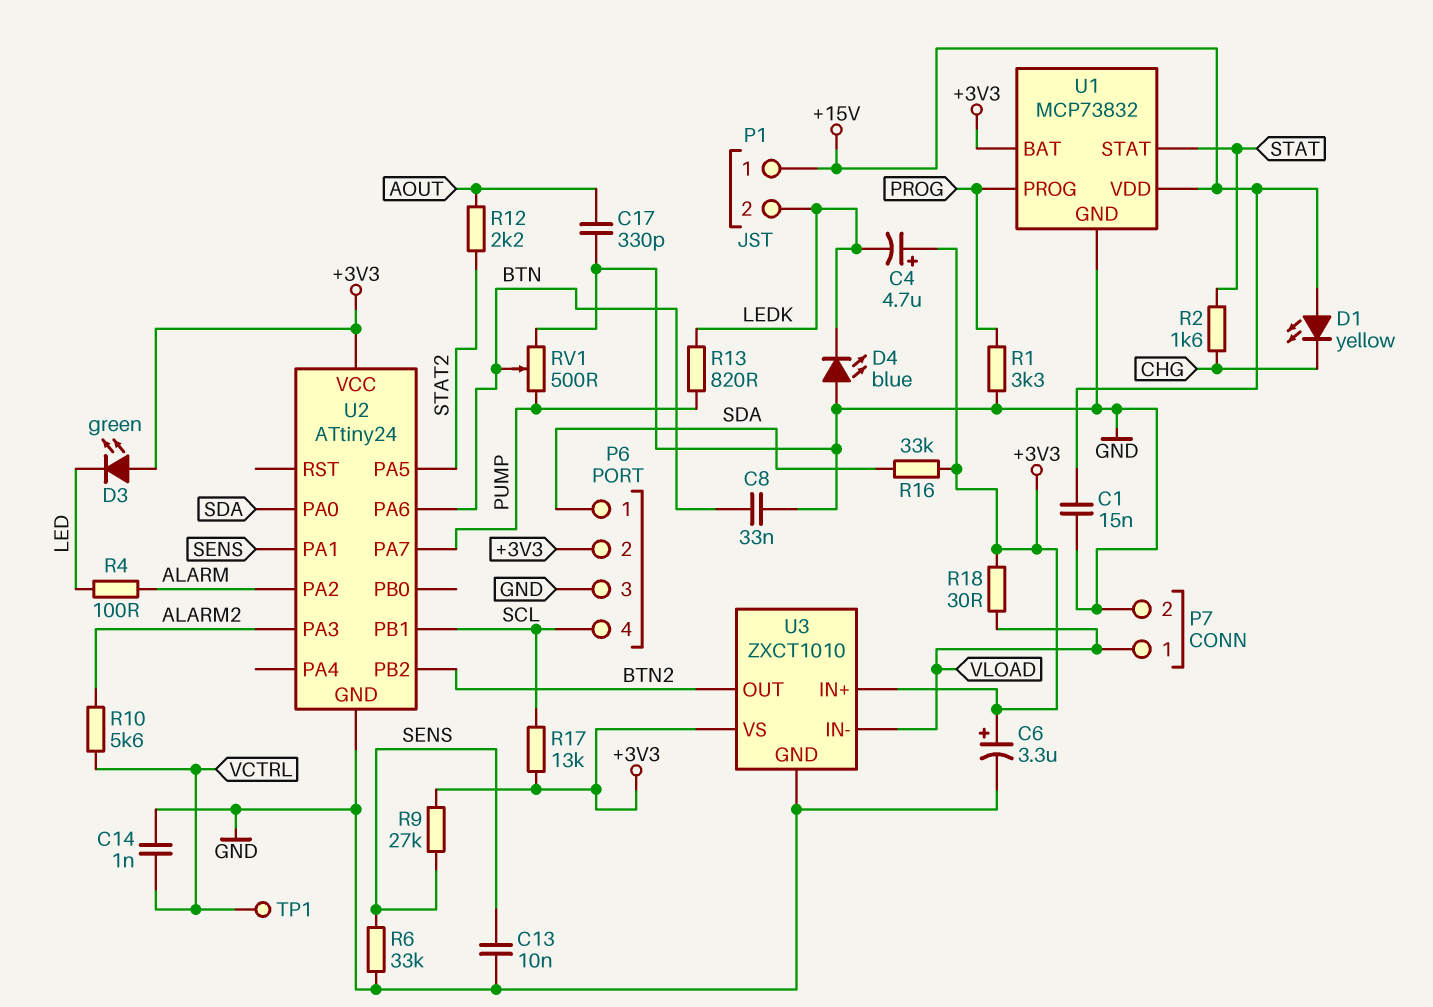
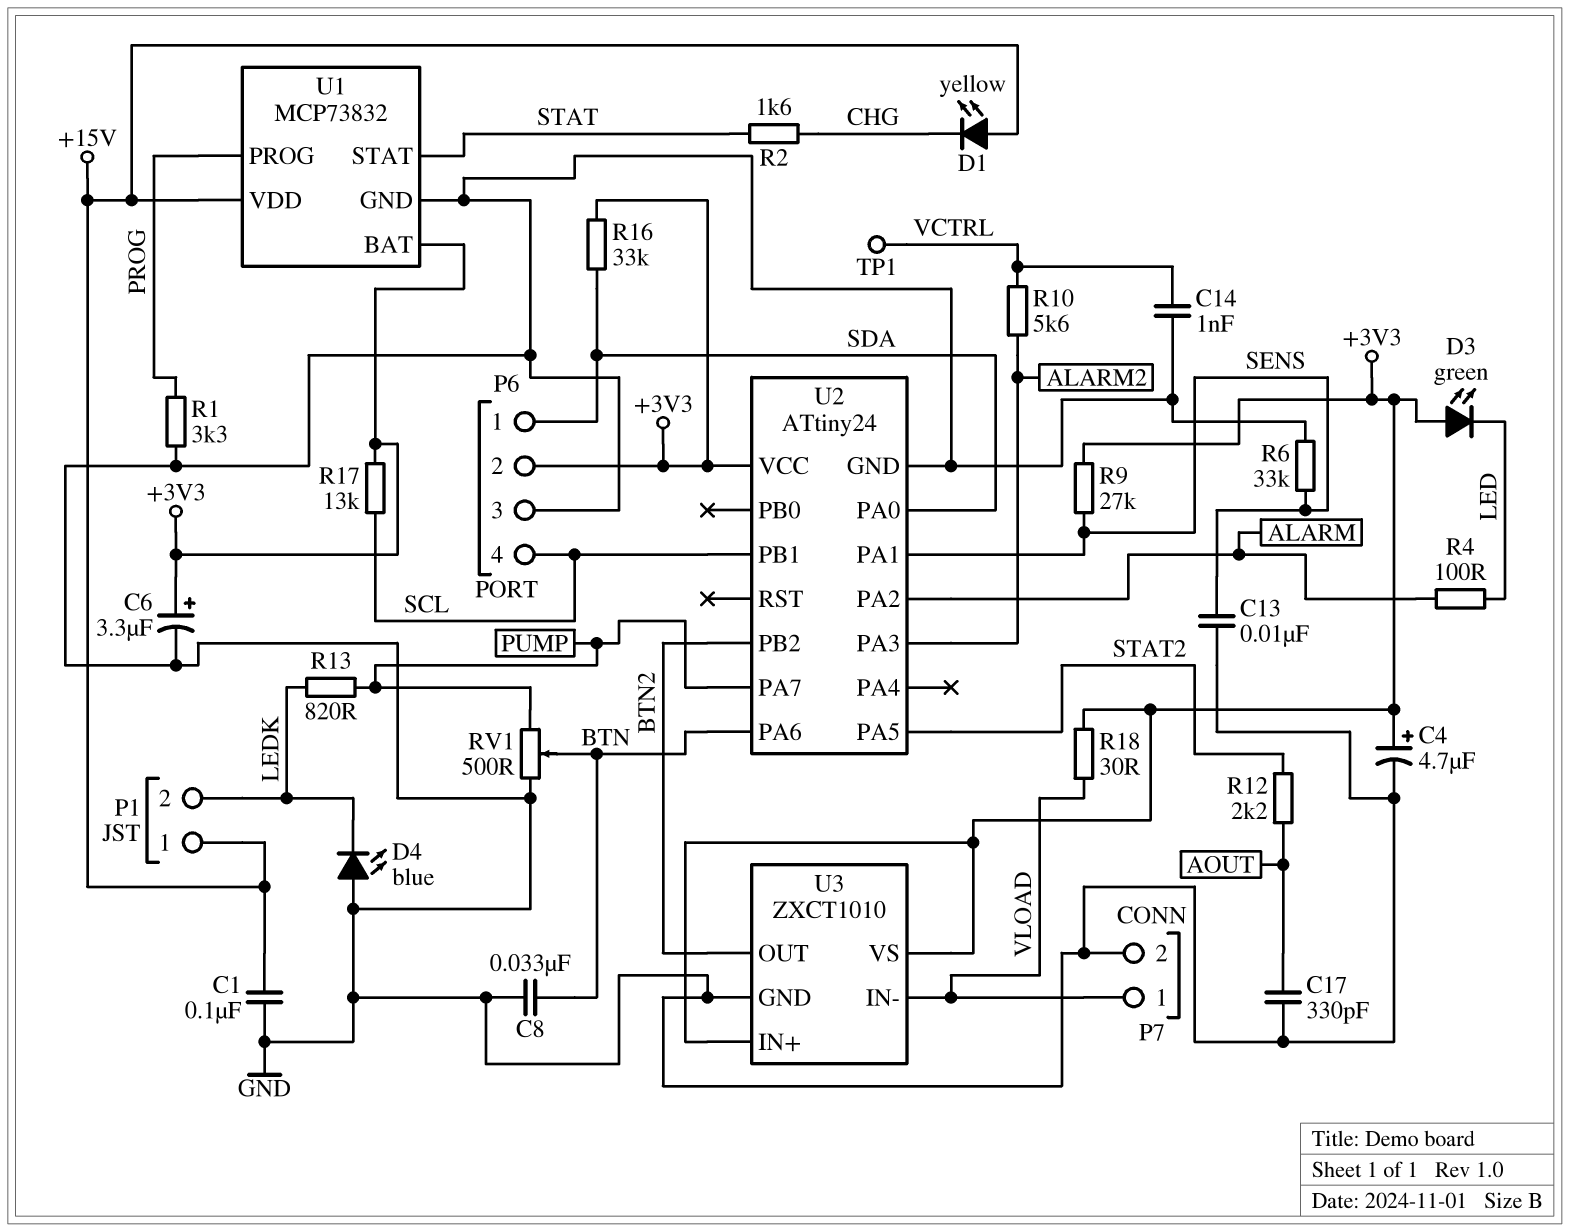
C1: 15nF (+15V, GND) -> 100nF (+15V, GND)
C4: 4.7uF (plus +3V3, minus LEDK) -> 4.7uF (plus +3V3, minus GND)

